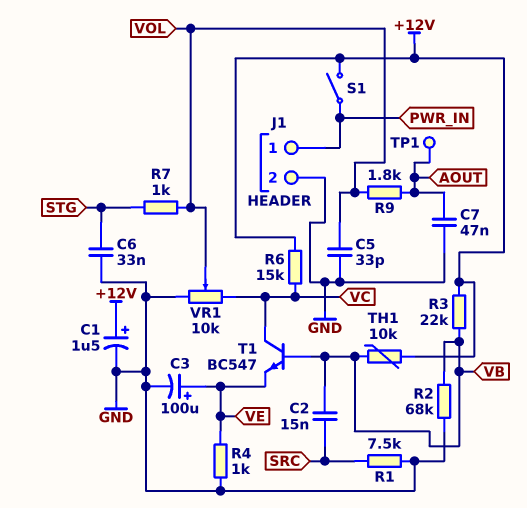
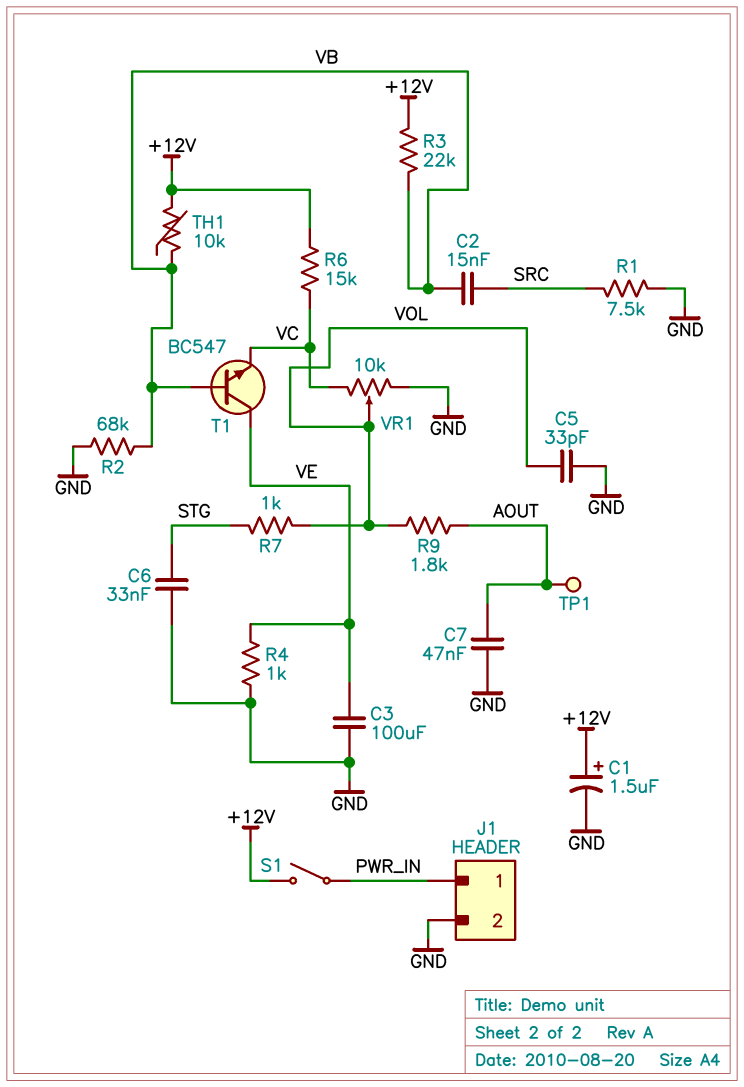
C3: 100uF (plus VE, minus GND) -> 100uF (GND, VE)
T1: NPN BC547 (B VB, C VC, E VE) -> NPN BC547 (B VB, C VE, E VC)

